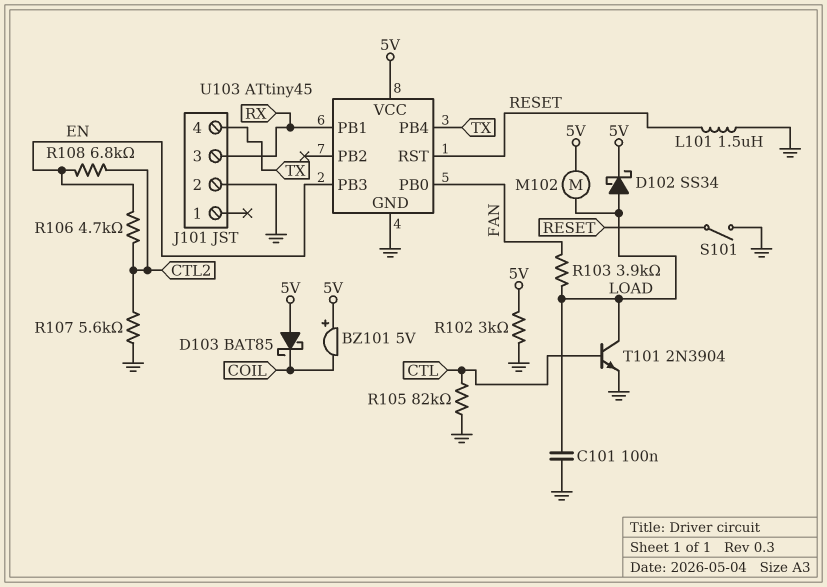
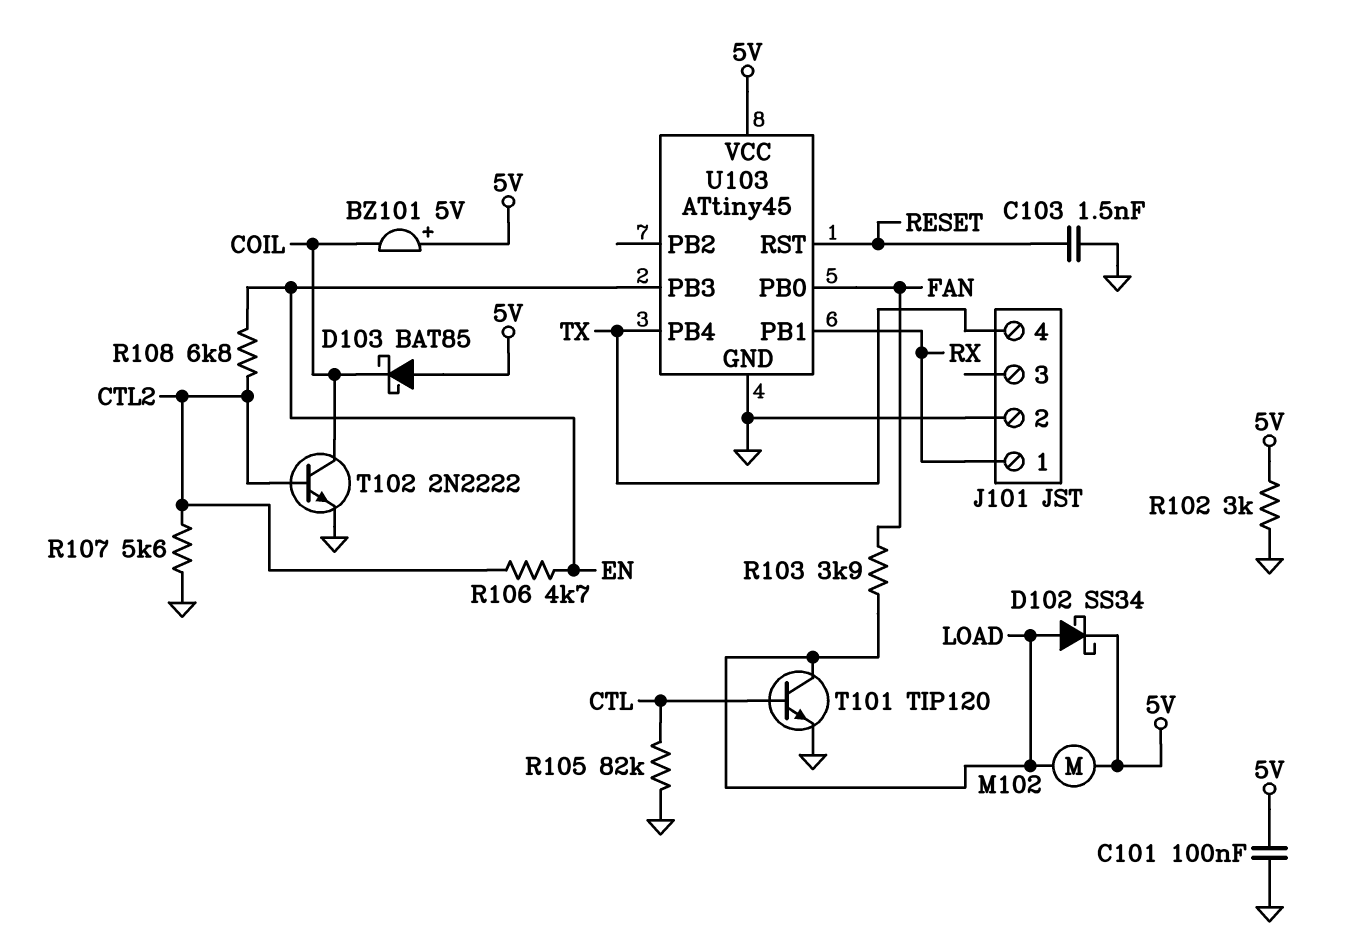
C101: 100nF (GND, LOAD) -> 100nF (5V, GND)
C103: none -> 1.5nF (GND, RESET)
J101 pin 1: none -> RX
J101 pin 3: RX -> none
L101: 1.5uH (GND, RESET) -> none
S101: switch (GND, RESET) -> none
T101: NPN 2N3904 (B CTL, C LOAD, E GND) -> NPN TIP120 (B CTL, C LOAD, E GND)
T102: none -> NPN 2N2222 (B CTL2, C COIL, E GND)

